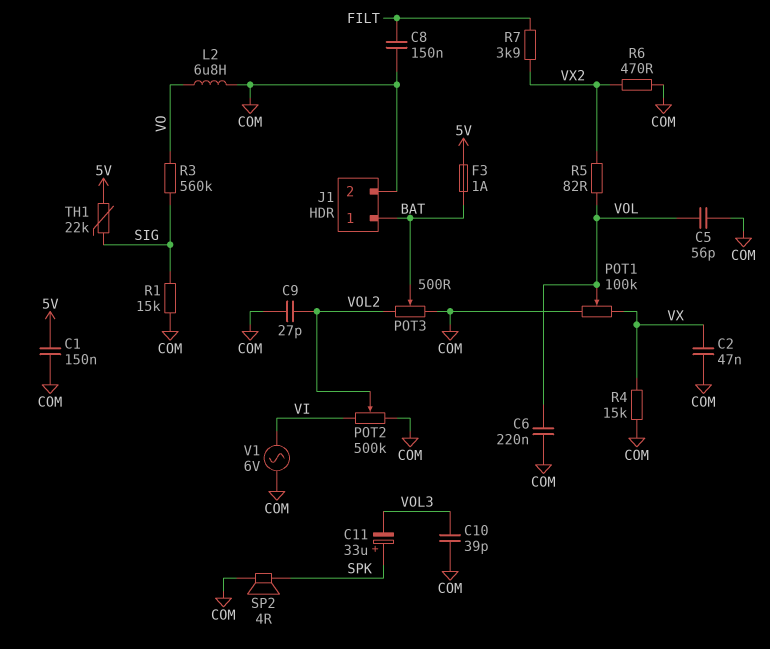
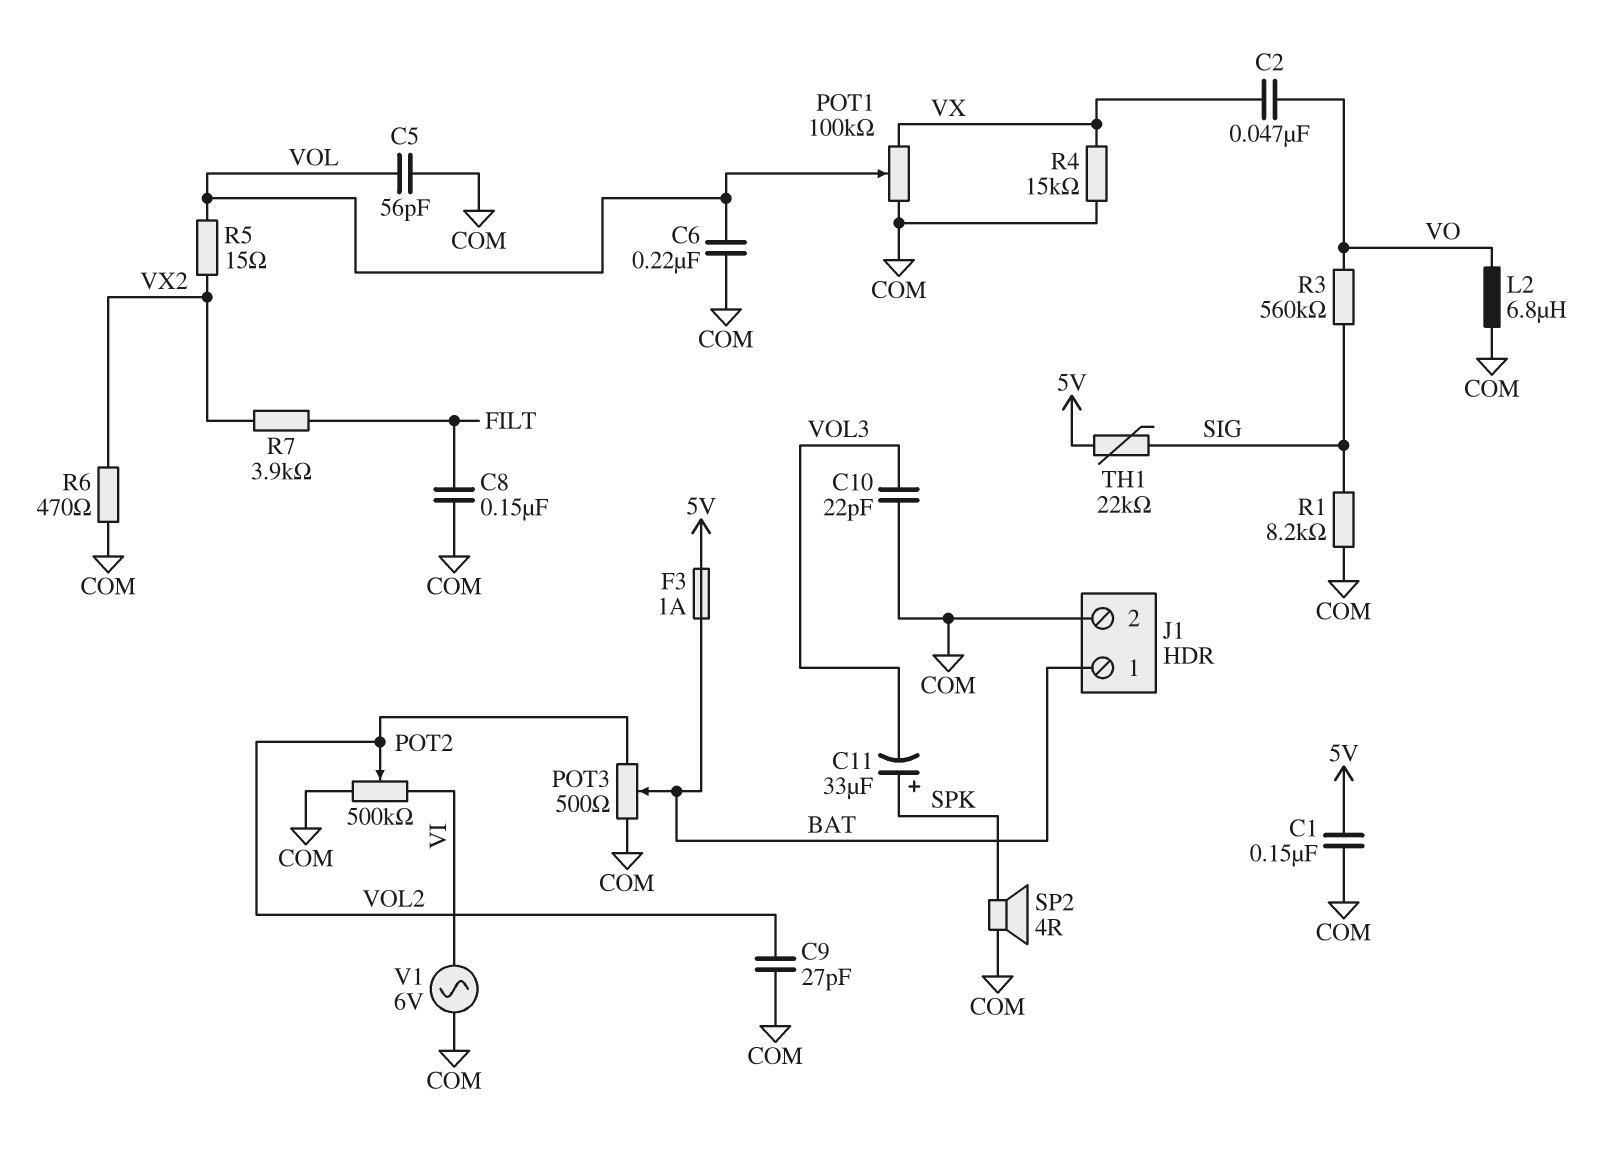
C2: 47nF (COM, VX) -> 47nF (VO, VX)
C10: 39pF (COM, VOL3) -> 22pF (COM, VOL3)
R1: 15k (COM, SIG) -> 8.2k (COM, SIG)
R5: 82 (VOL, VX2) -> 15 (VOL, VX2)

